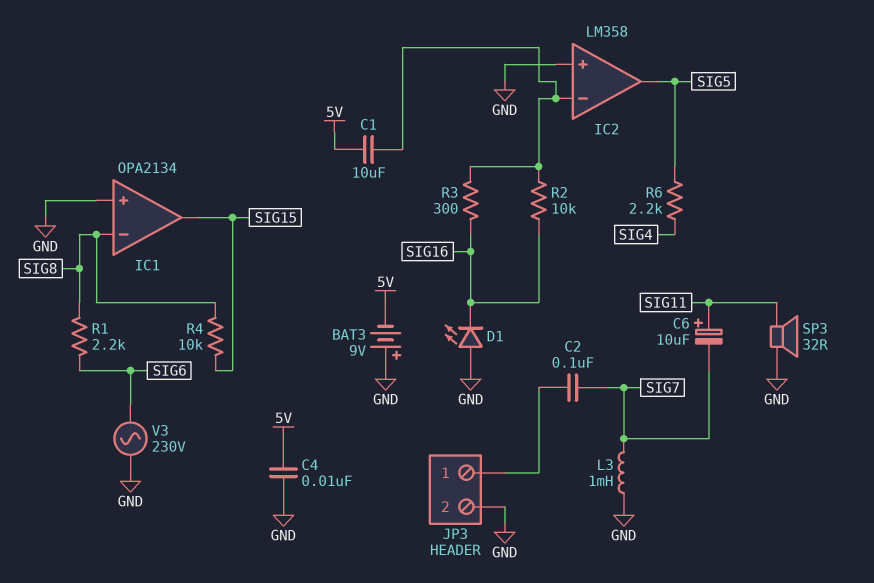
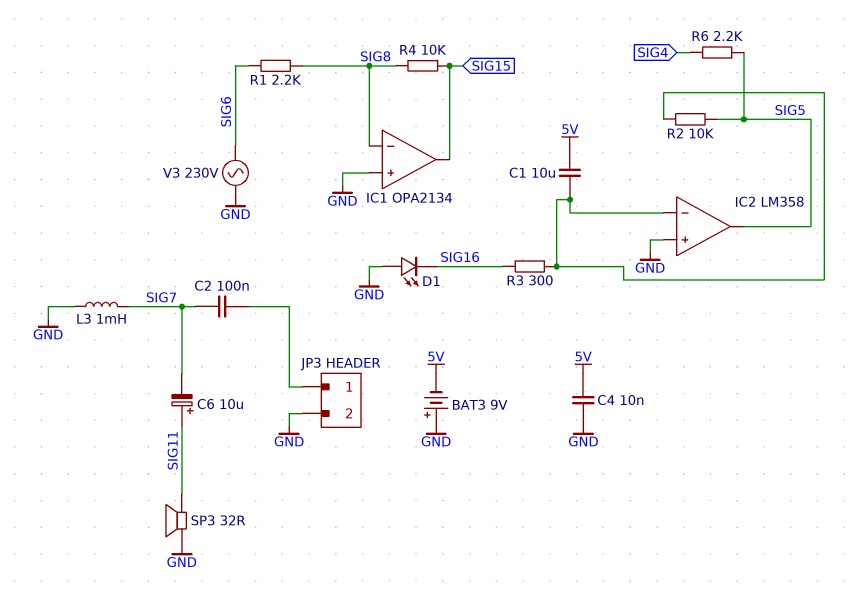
R2: 10k (IC2/in-, SIG16) -> 10k (IC2/in-, SIG5)

